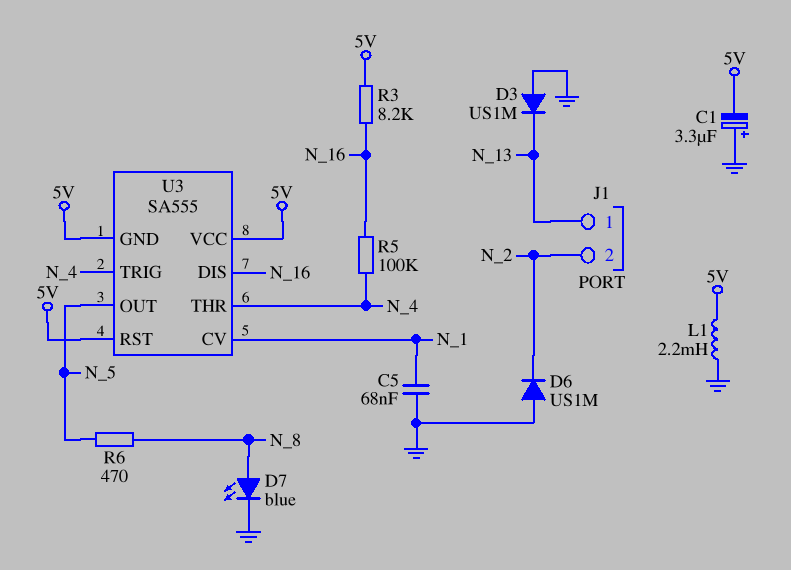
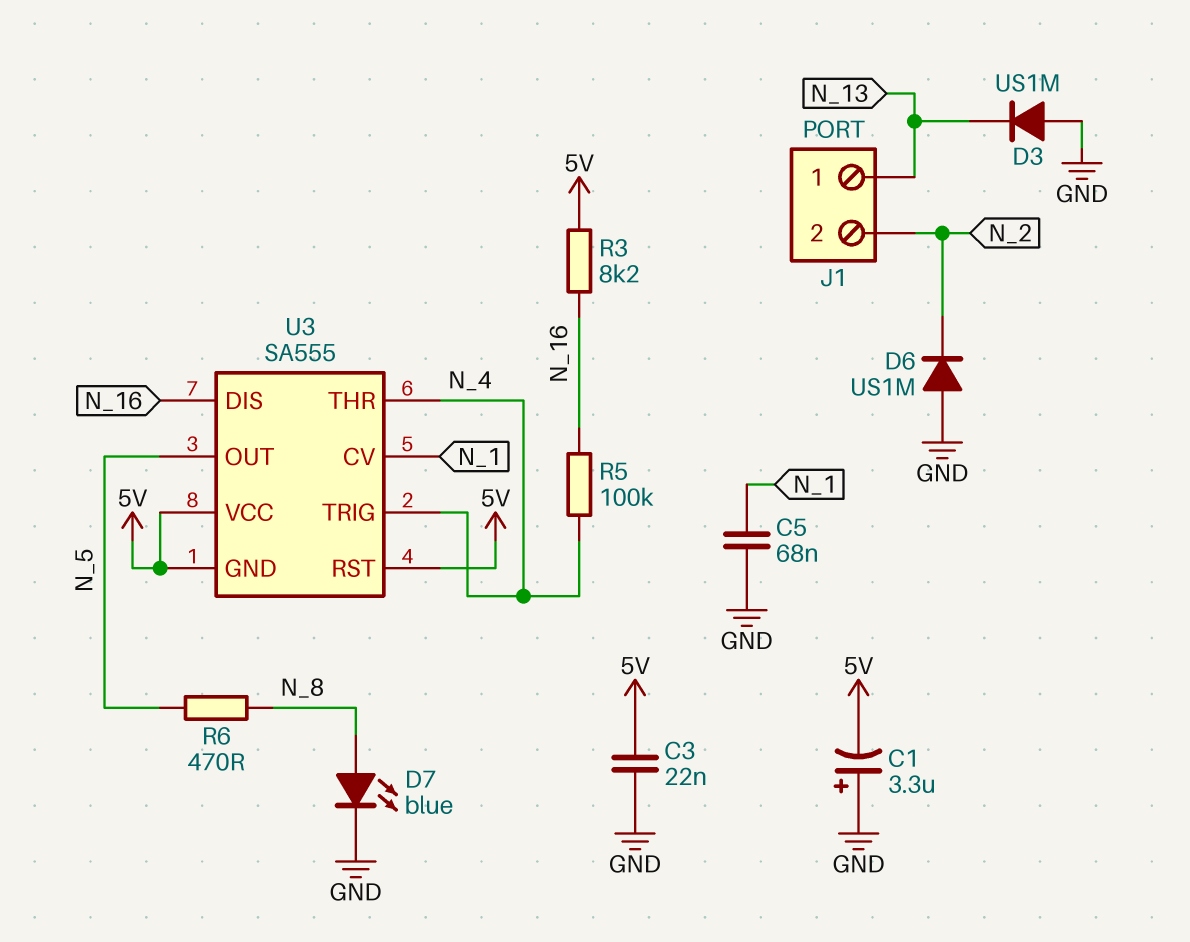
C3: none -> 22nF (5V, GND)
L1: 2.2mH (5V, GND) -> none

